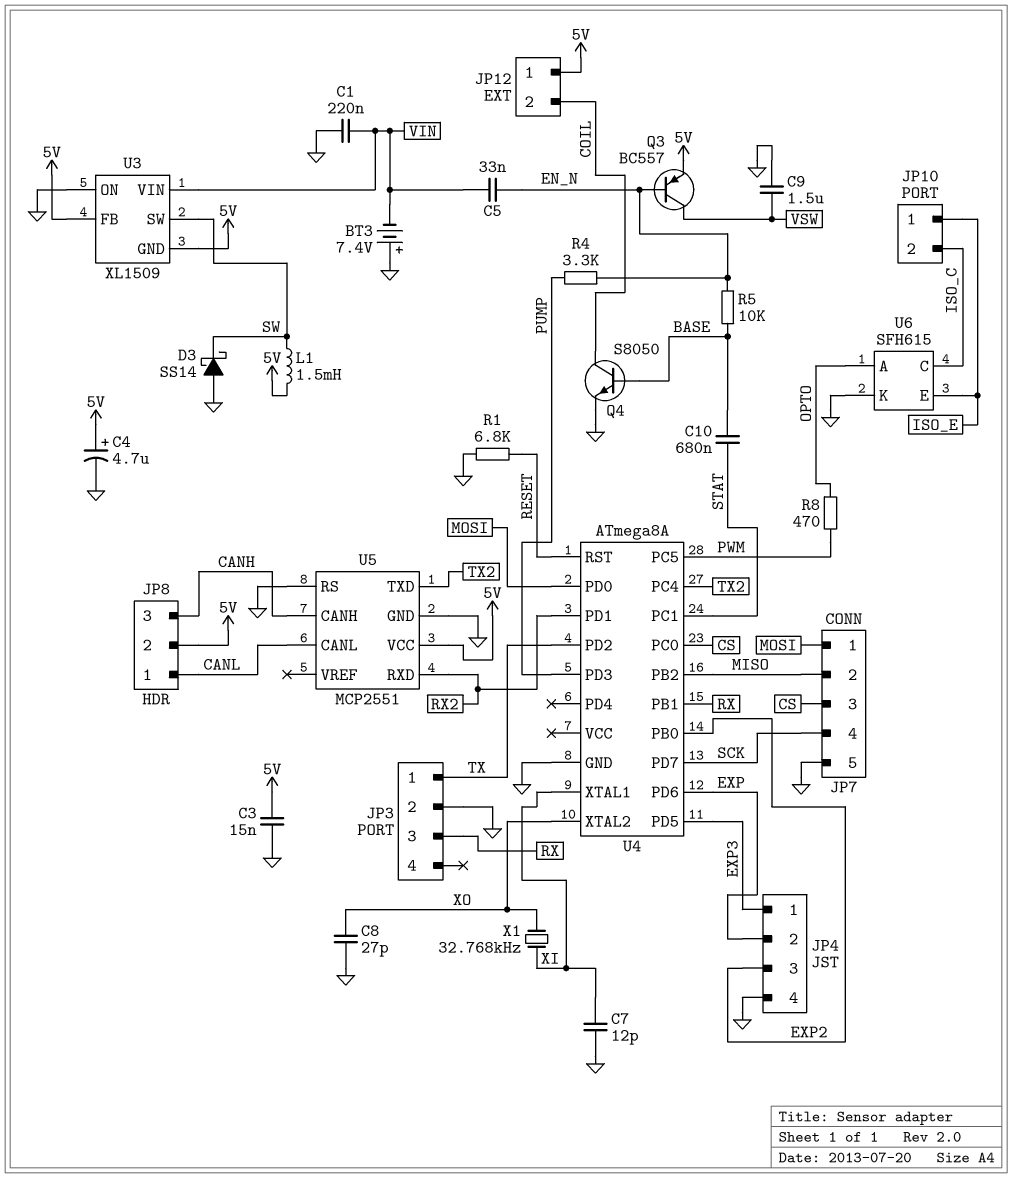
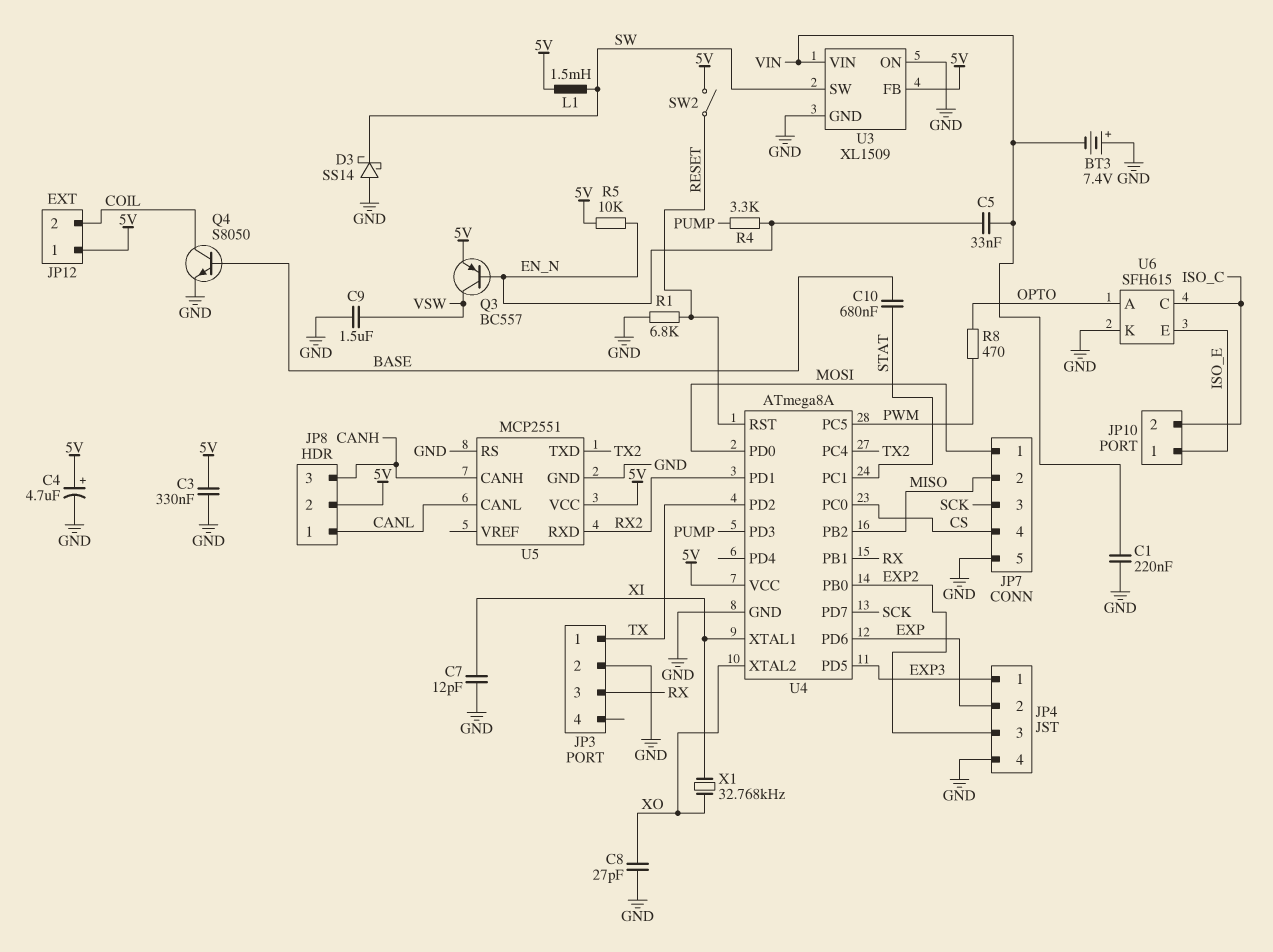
C3: 15nF (5V, GND) -> 330nF (5V, GND)
JP7 pin 3: CS -> SCK
JP7 pin 4: SCK -> CS
R5: 10k (BASE, EN_N) -> 10k (5V, EN_N)
SW2: none -> switch (5V, RESET)
U3 pin GND: 5V -> GND
U4 pin VCC: none -> 5V

